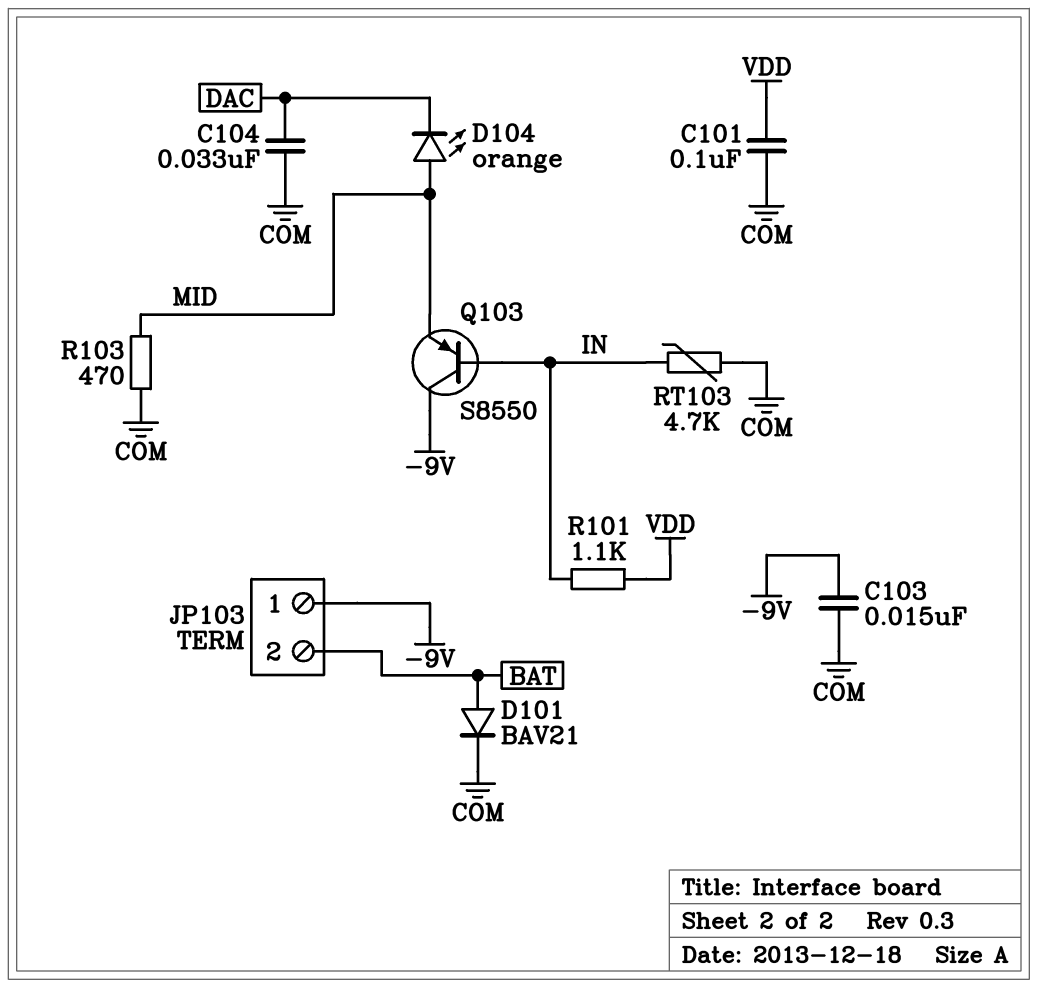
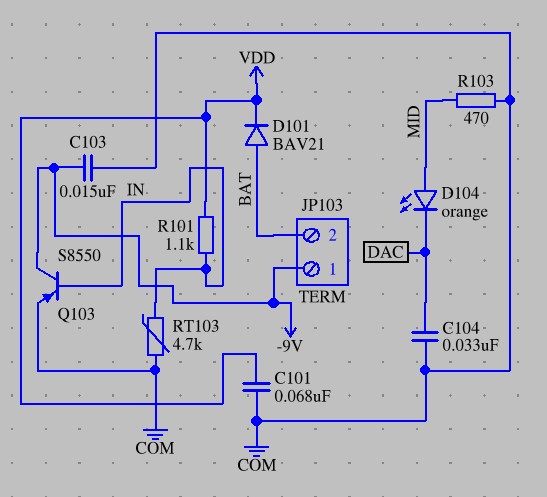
C101: 100nF (COM, VDD) -> 68nF (COM, VDD)
D101: diode BAV21 (A BAT, K COM) -> diode BAV21 (A BAT, K VDD)
Q103: PNP S8550 (B IN, C -9V, E MID) -> PNP S8550 (B IN, C -9V, E COM)

